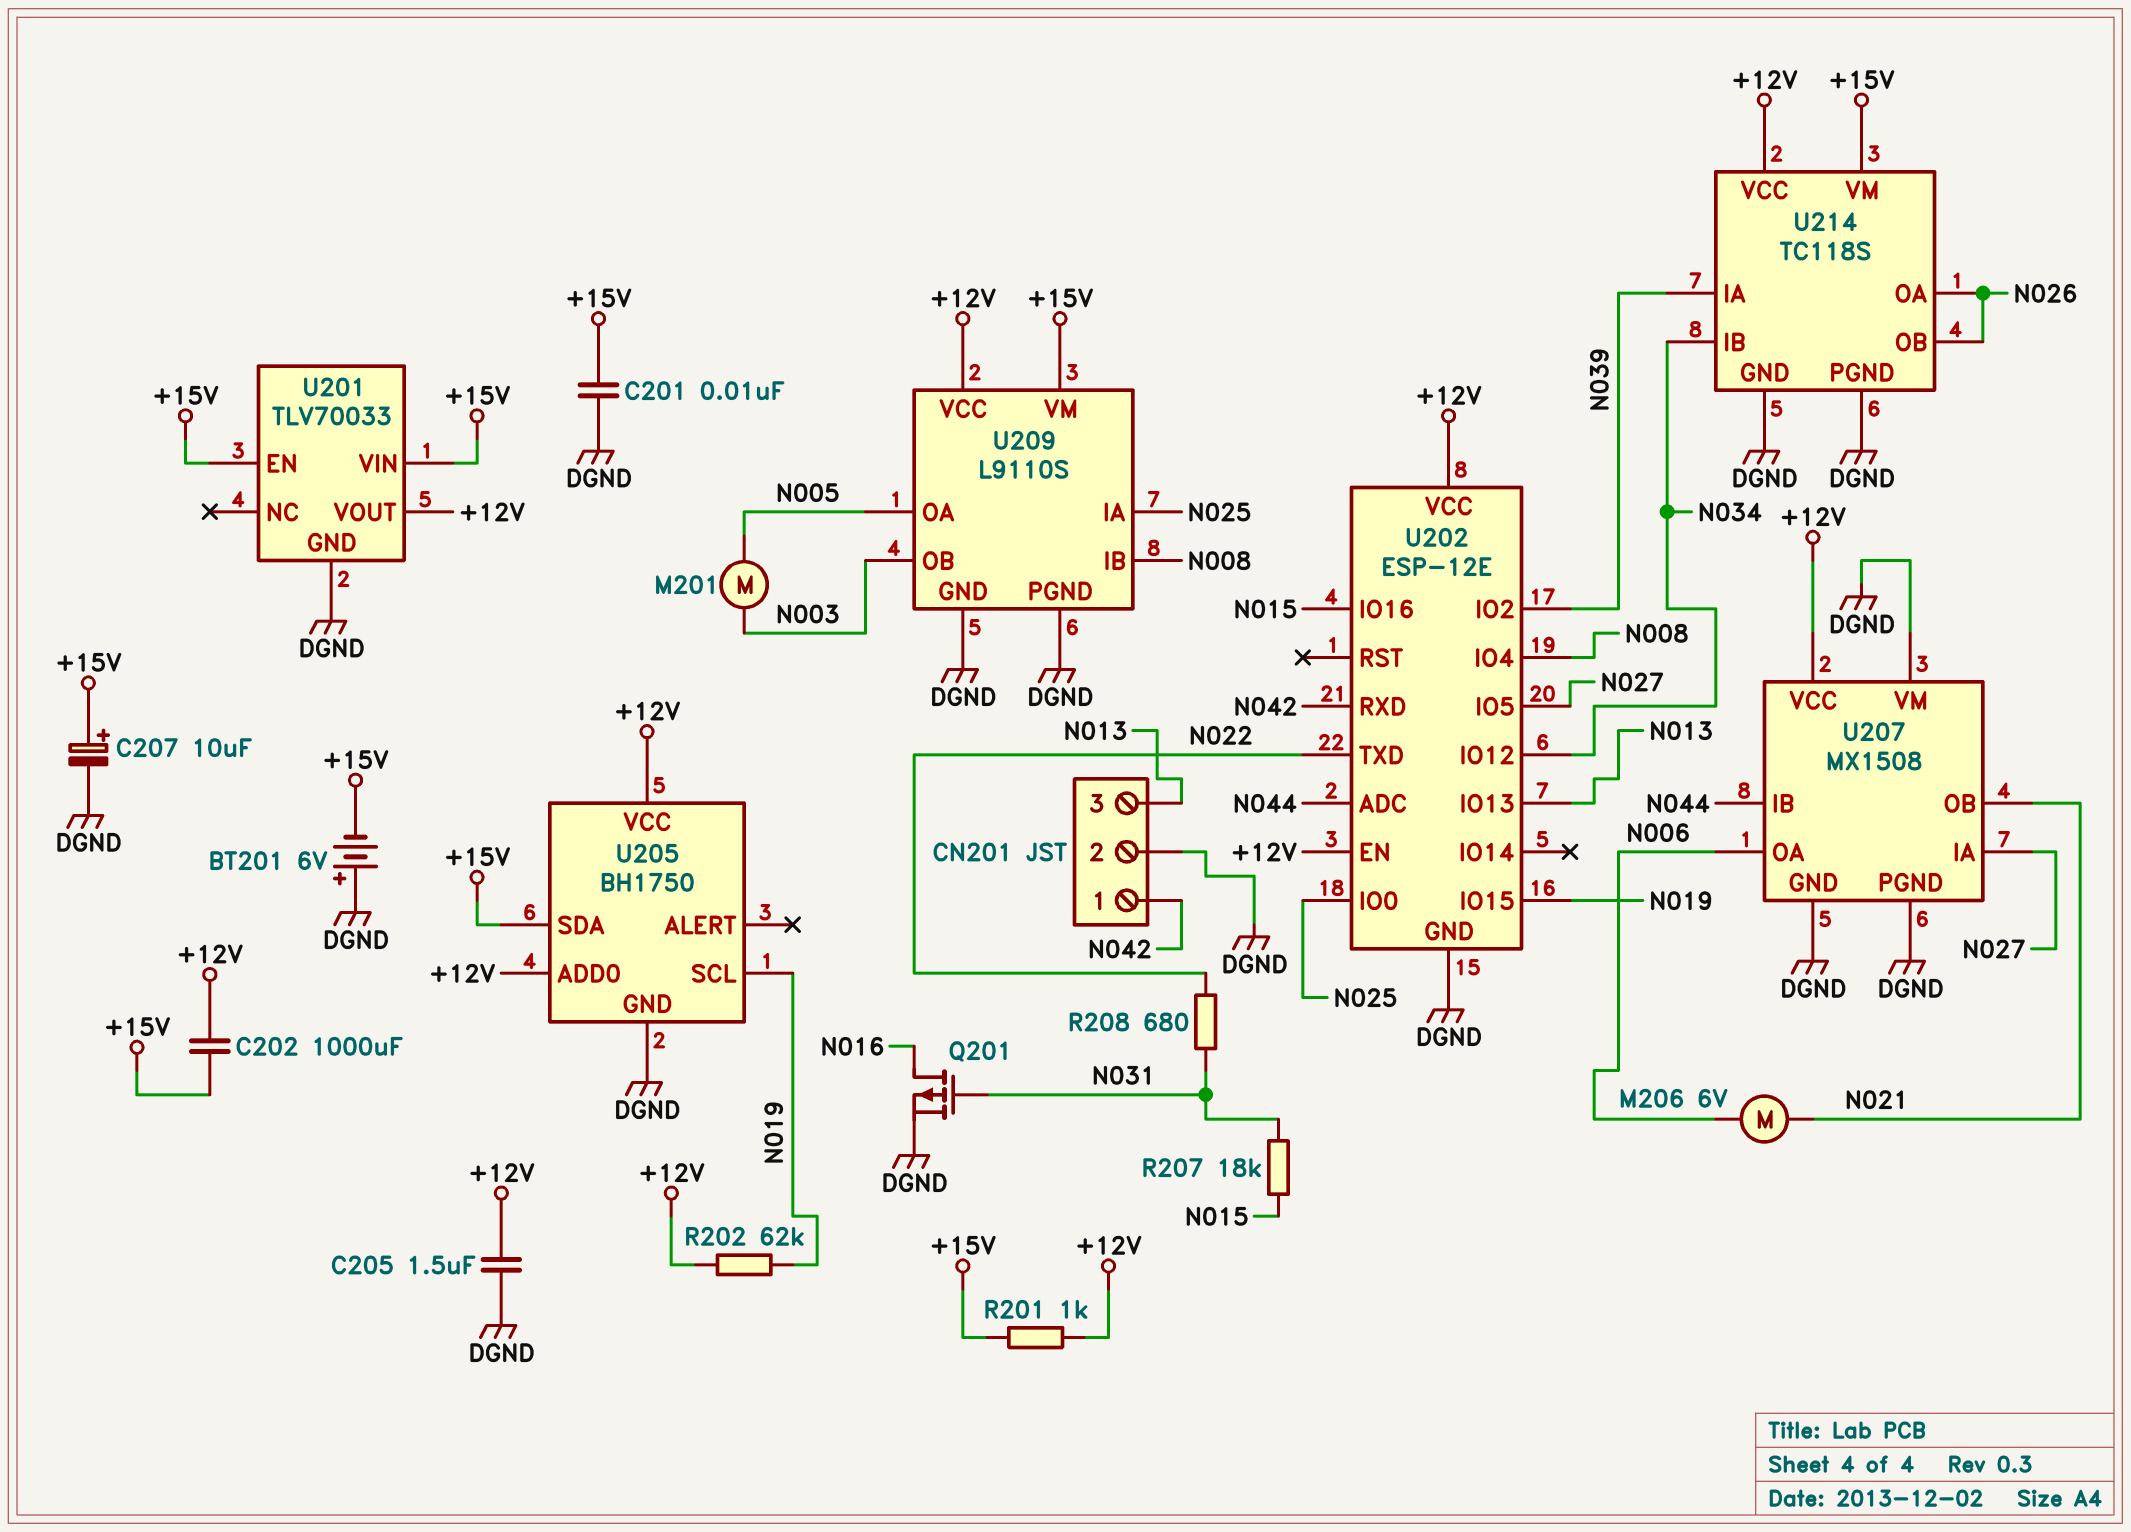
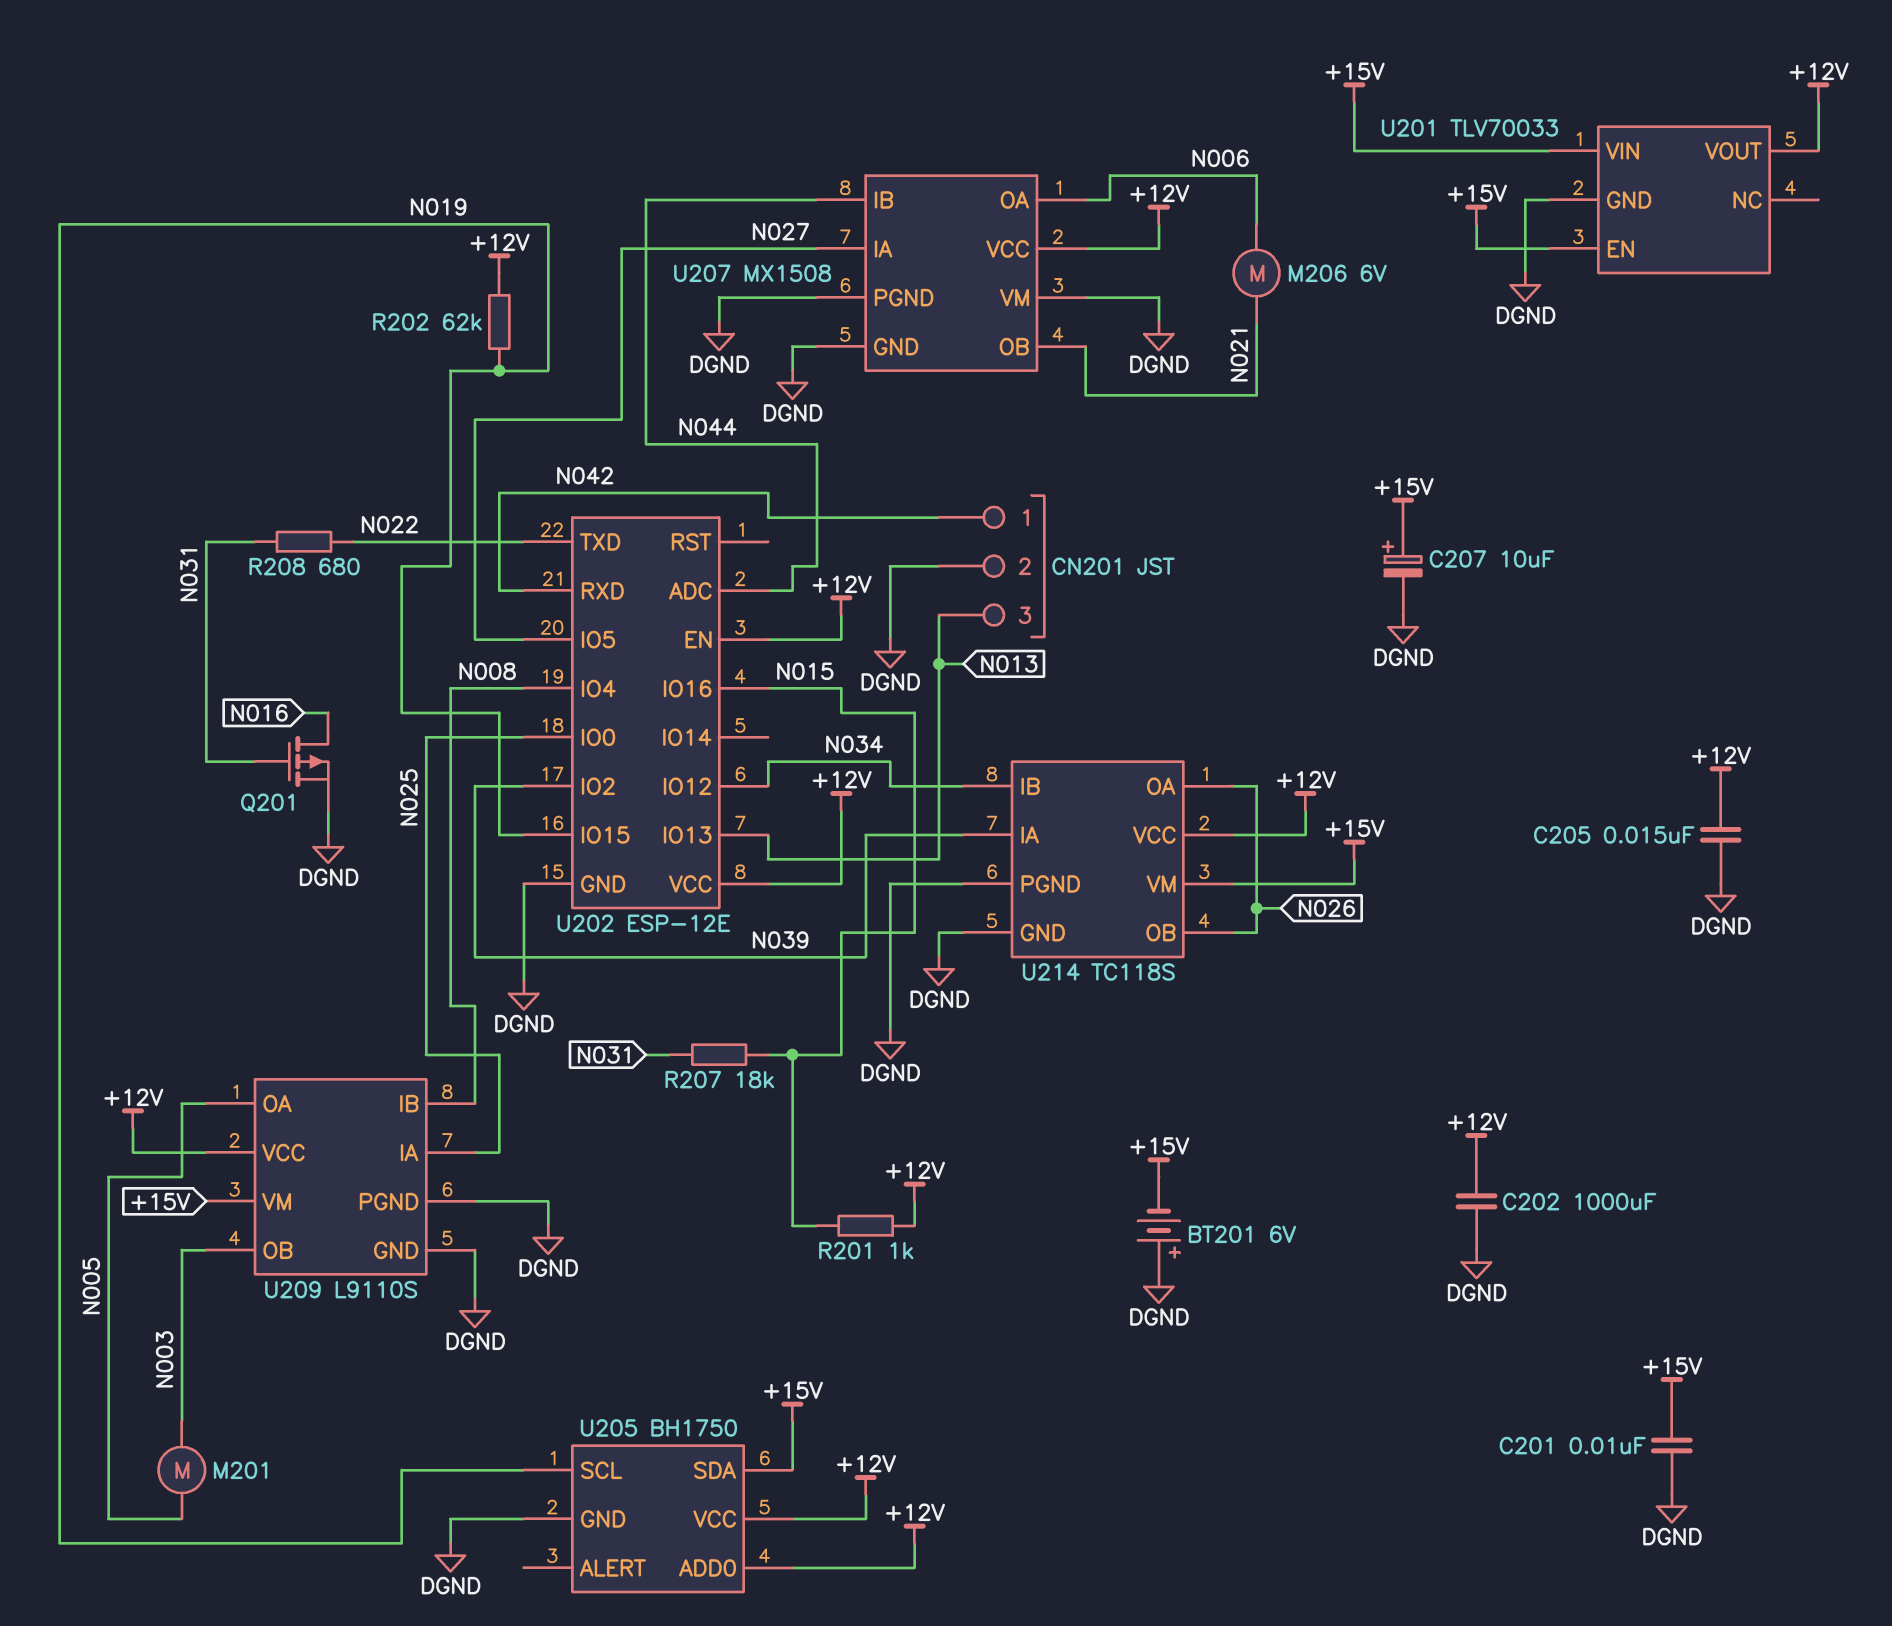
C202: 1000uF (+12V, +15V) -> 1000uF (+12V, DGND)
C205: 1.5uF (+12V, DGND) -> 15nF (+12V, DGND)
R201: 1k (+12V, +15V) -> 1k (+12V, N015)

